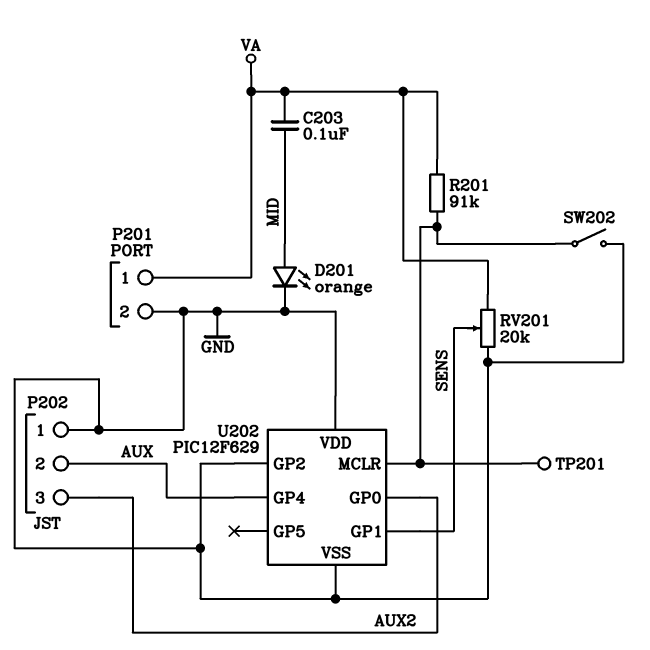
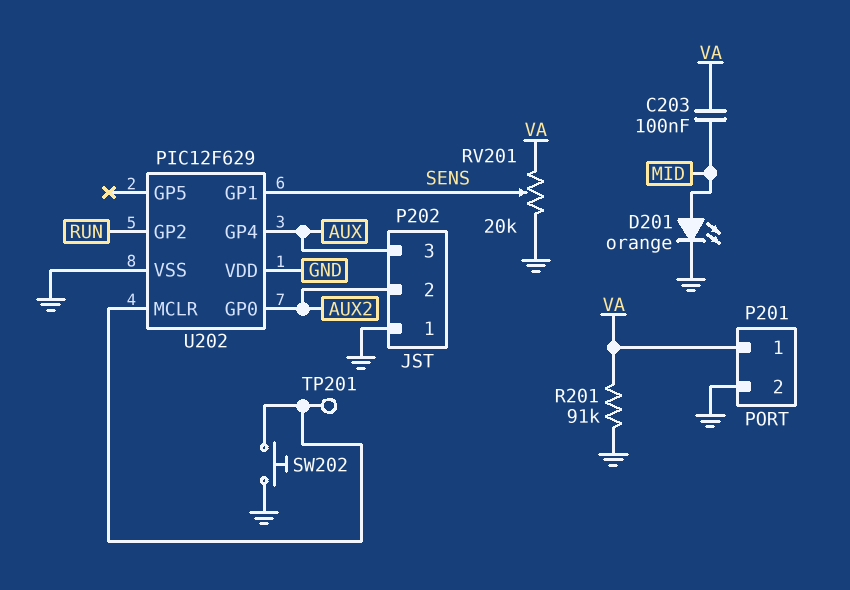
P202 pin 2: AUX -> AUX2
P202 pin 3: AUX2 -> AUX
R201: 91k (U202/MCLR, VA) -> 91k (GND, VA)
SW202: switch (GND, U202/MCLR) -> button (GND, U202/MCLR)
U202 pin GP2: GND -> RUN

